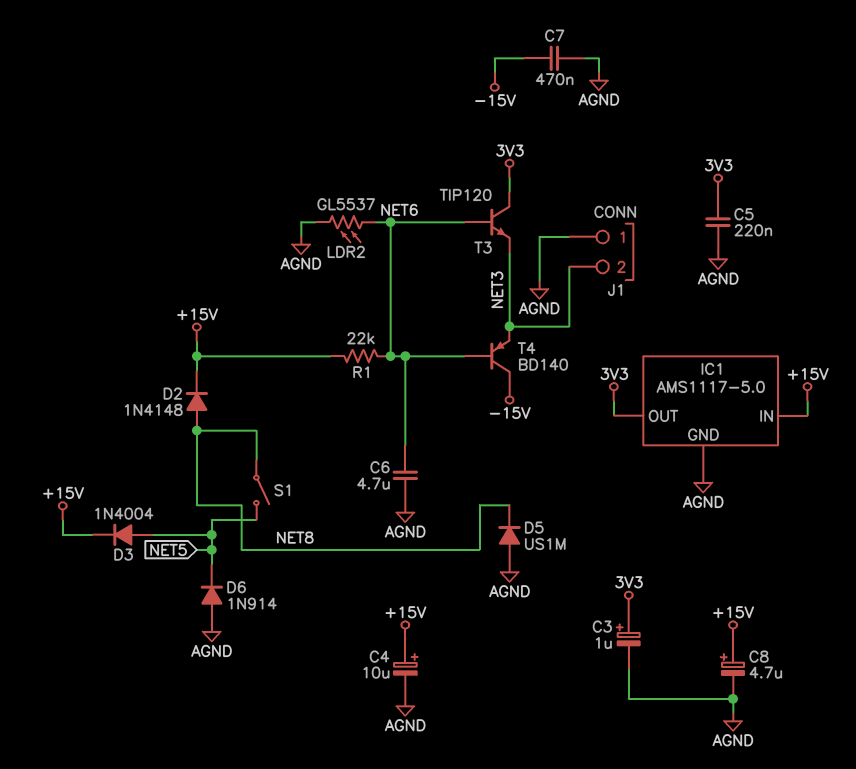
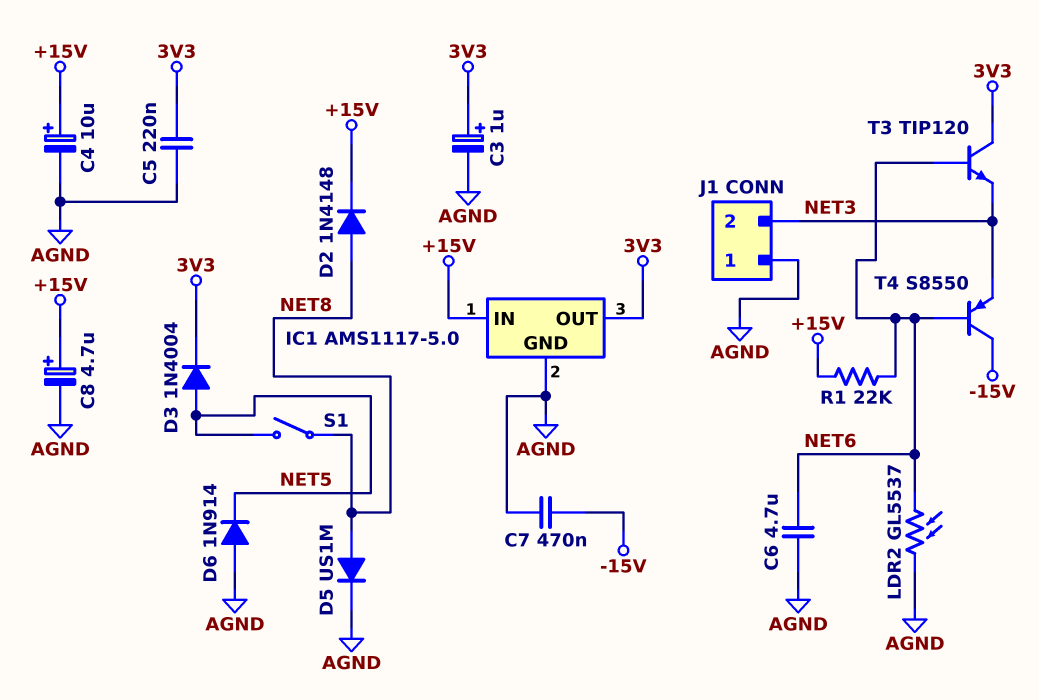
D3: diode 1N4004 (A NET5, K +15V) -> diode 1N4004 (A NET5, K 3V3)
D5: diode US1M (A AGND, K NET8) -> diode US1M (A NET8, K AGND)
T4: PNP BD140 (B NET6, C -15V, E NET3) -> PNP S8550 (B NET6, C -15V, E NET3)

